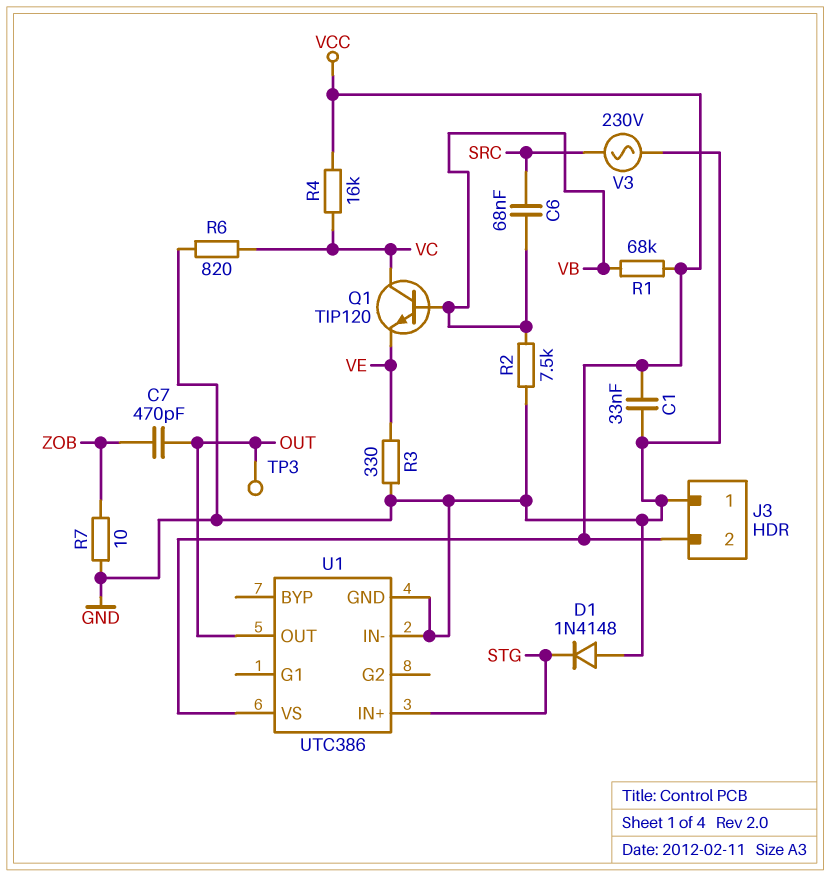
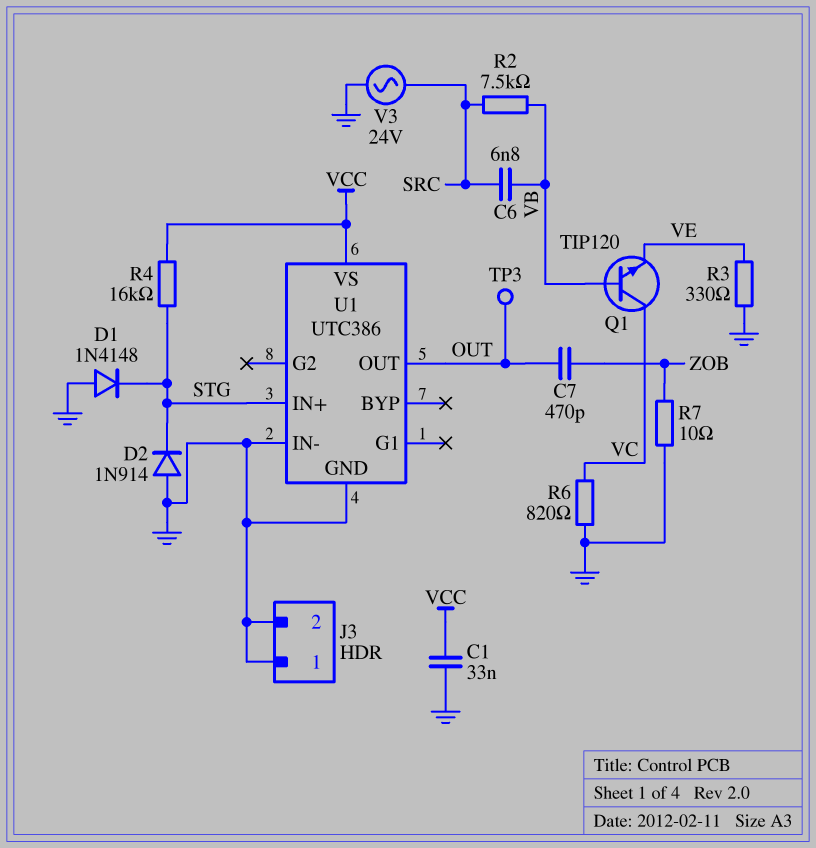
C6: 68nF (SRC, VB) -> 6.8nF (SRC, VB)
D2: none -> diode 1N914 (A GND, K STG)
J3 pin 2: VCC -> GND
R1: 68k (VB, VCC) -> none
R2: 7.5k (GND, VB) -> 7.5k (SRC, VB)
R4: 16k (VC, VCC) -> 16k (STG, VCC)
V3: AC 230V (GND, SRC) -> AC 24V (GND, SRC)

